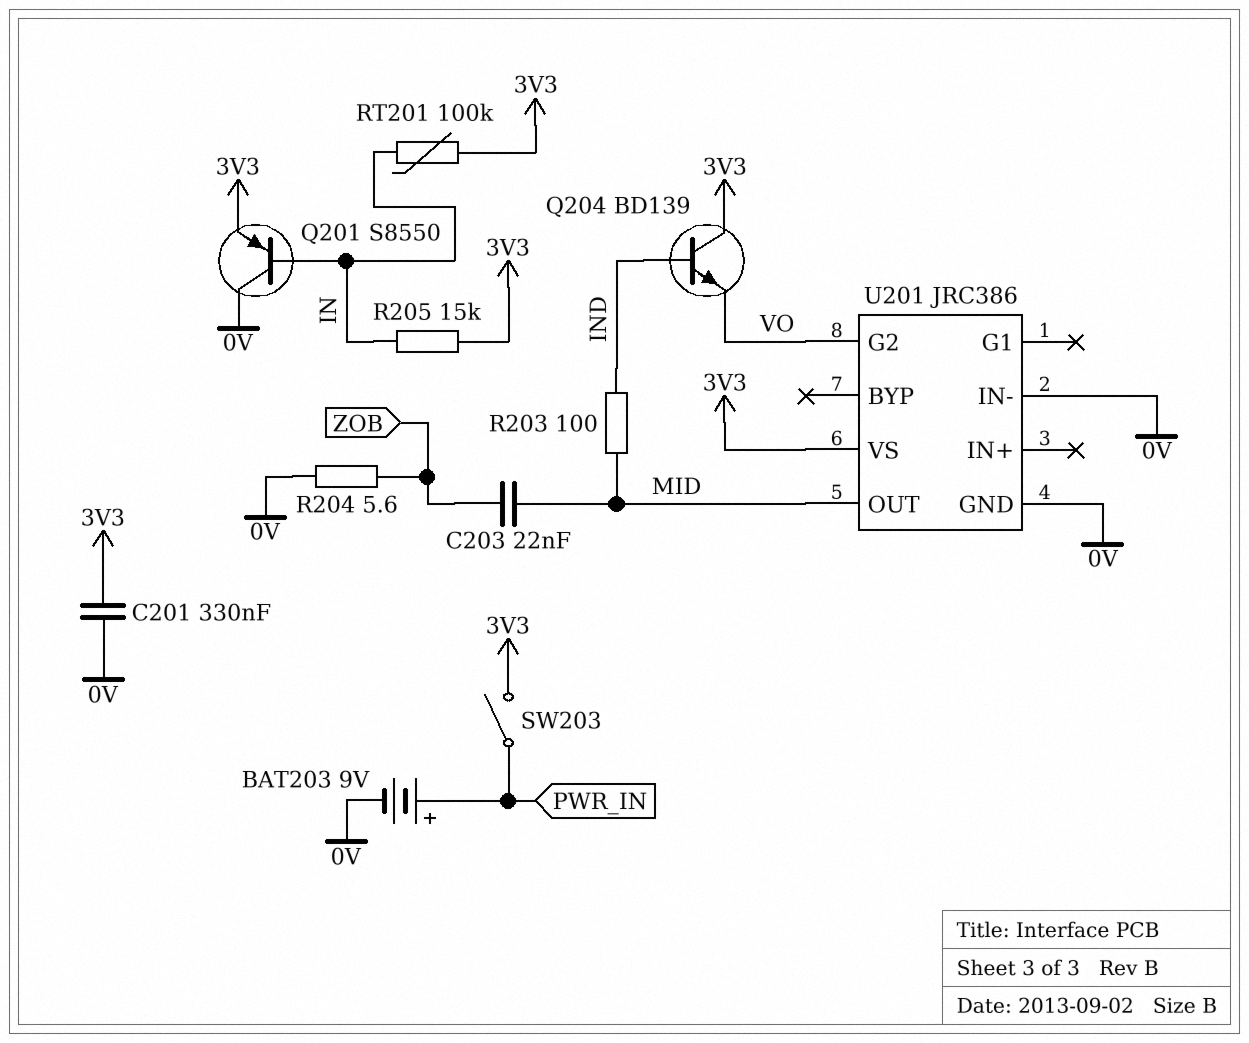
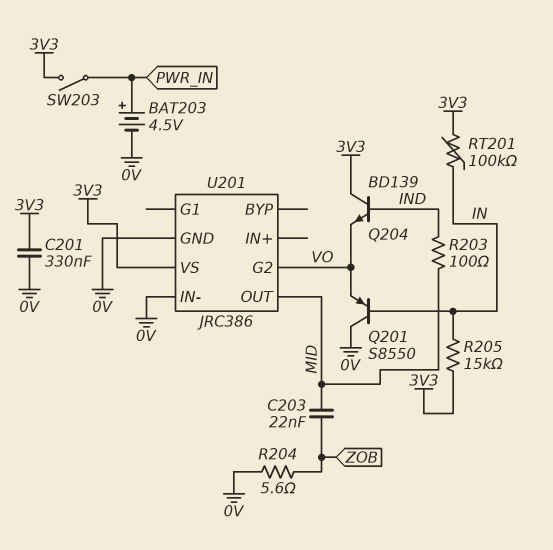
BAT203: 9V (plus PWR_IN, minus 0V) -> 4.5V (plus PWR_IN, minus 0V)
Q201: PNP S8550 (B IN, C 0V, E 3V3) -> PNP S8550 (B IN, C 0V, E VO)

